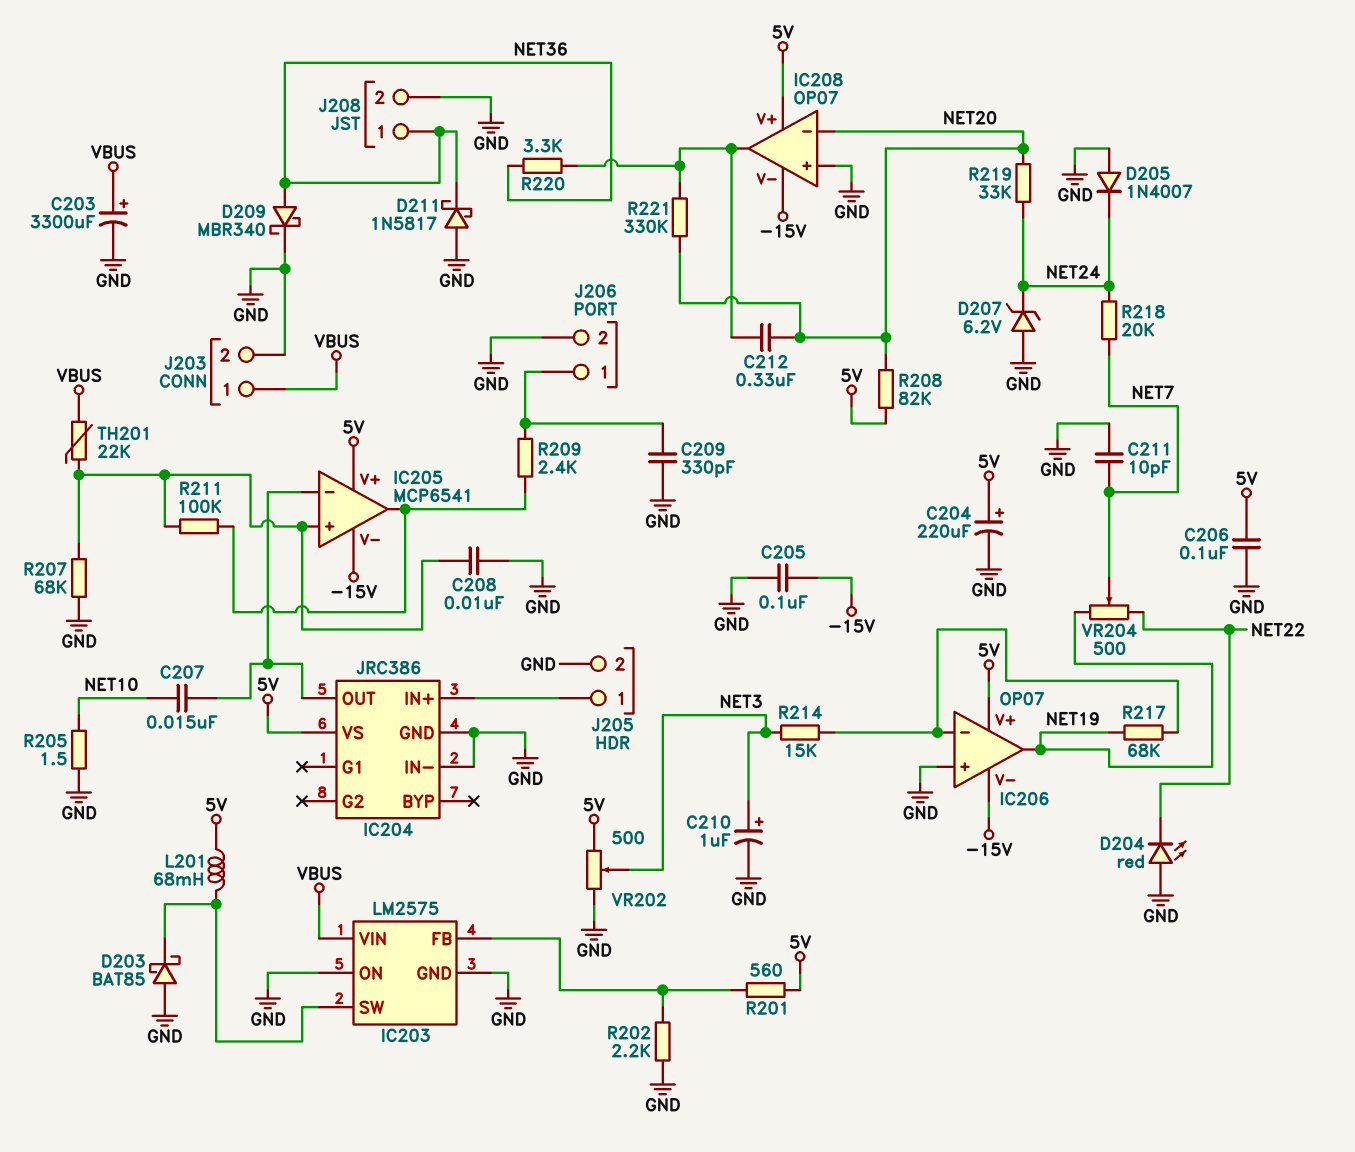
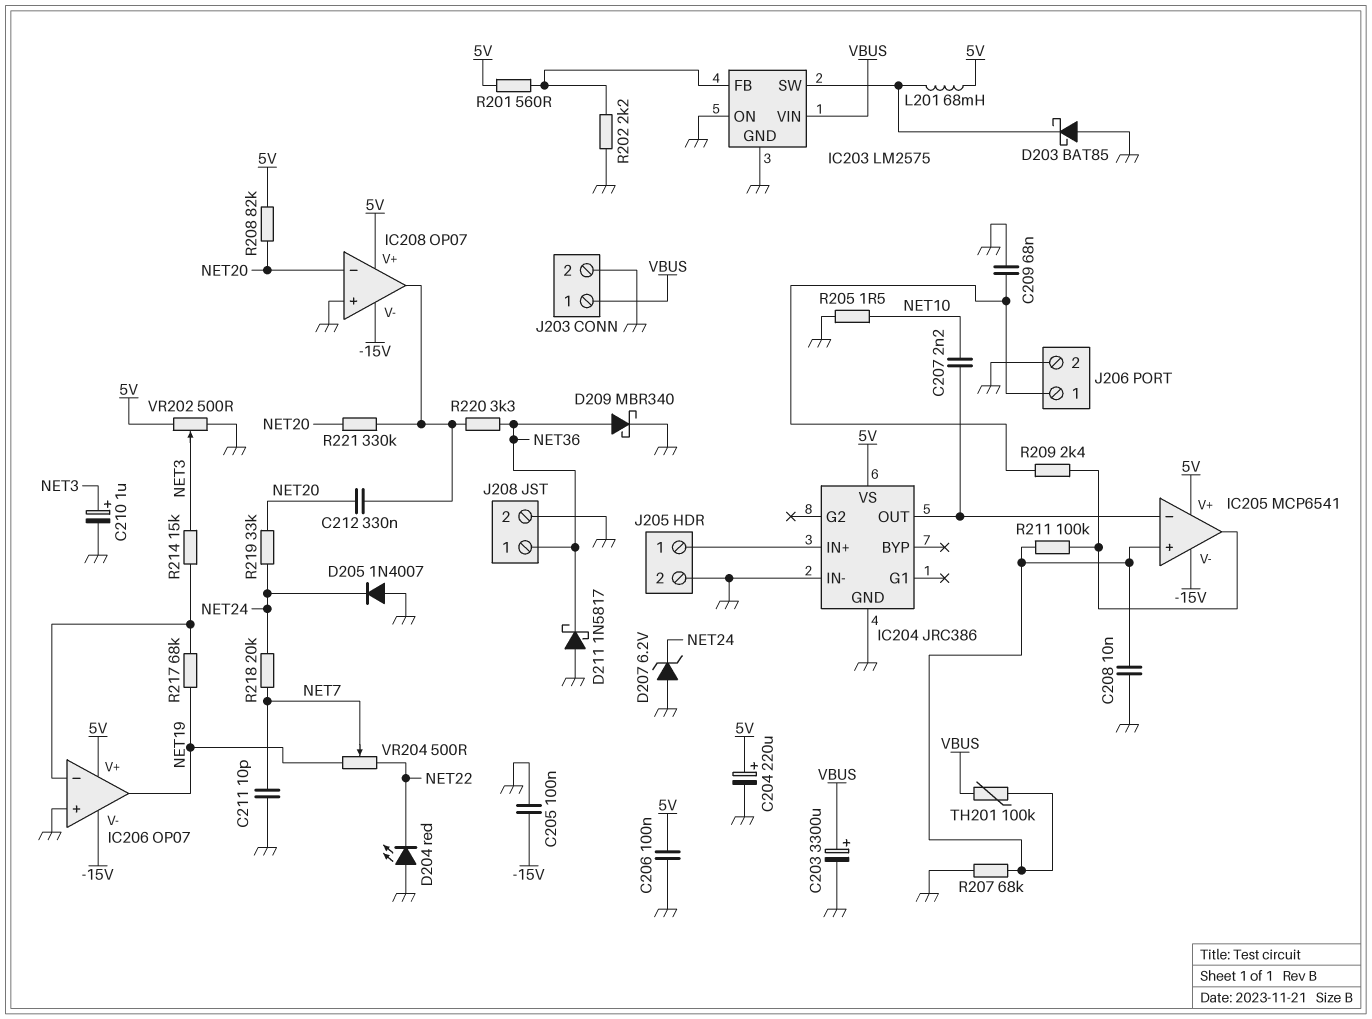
C207: 15nF (IC204/OUT, NET10) -> 2.2nF (IC204/OUT, NET10)
C209: 330pF (GND, J206/1) -> 68nF (GND, J206/1)
TH201: 22k (IC205/in+, VBUS) -> 100k (IC205/in+, VBUS)

